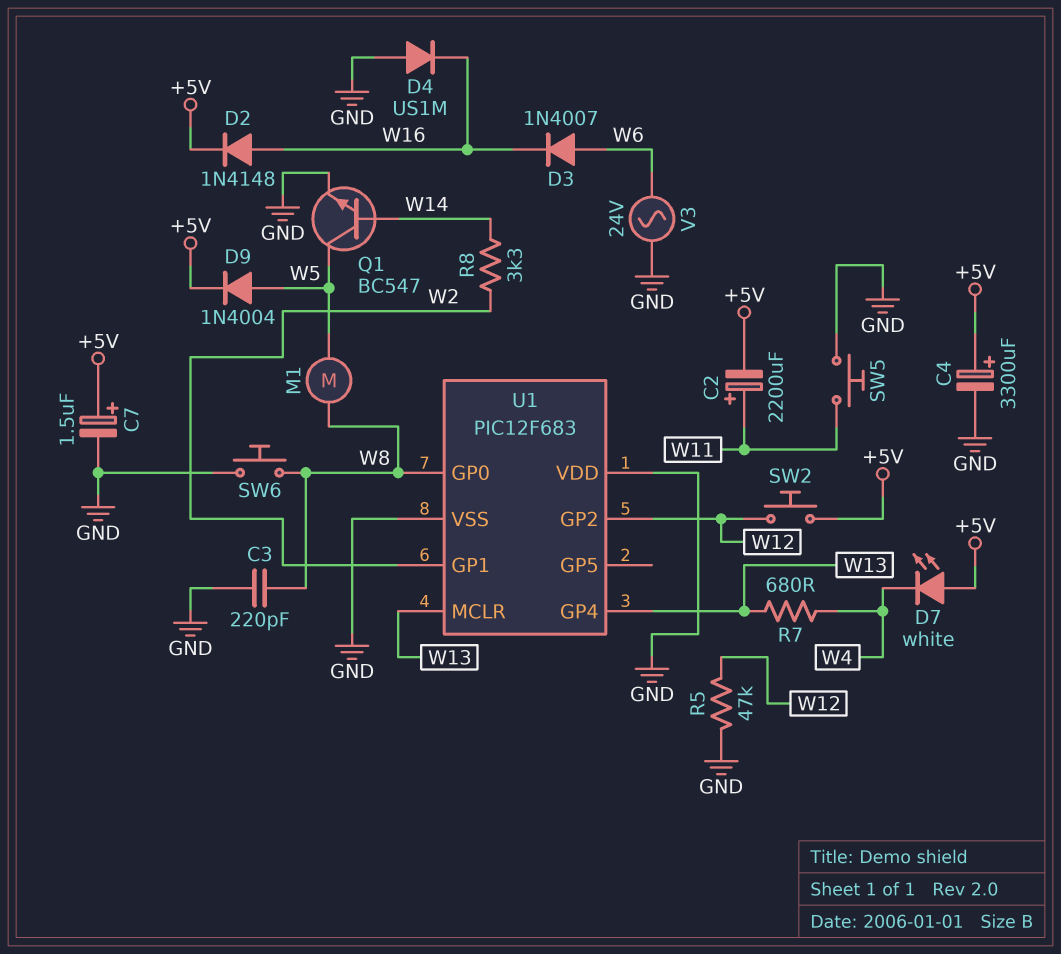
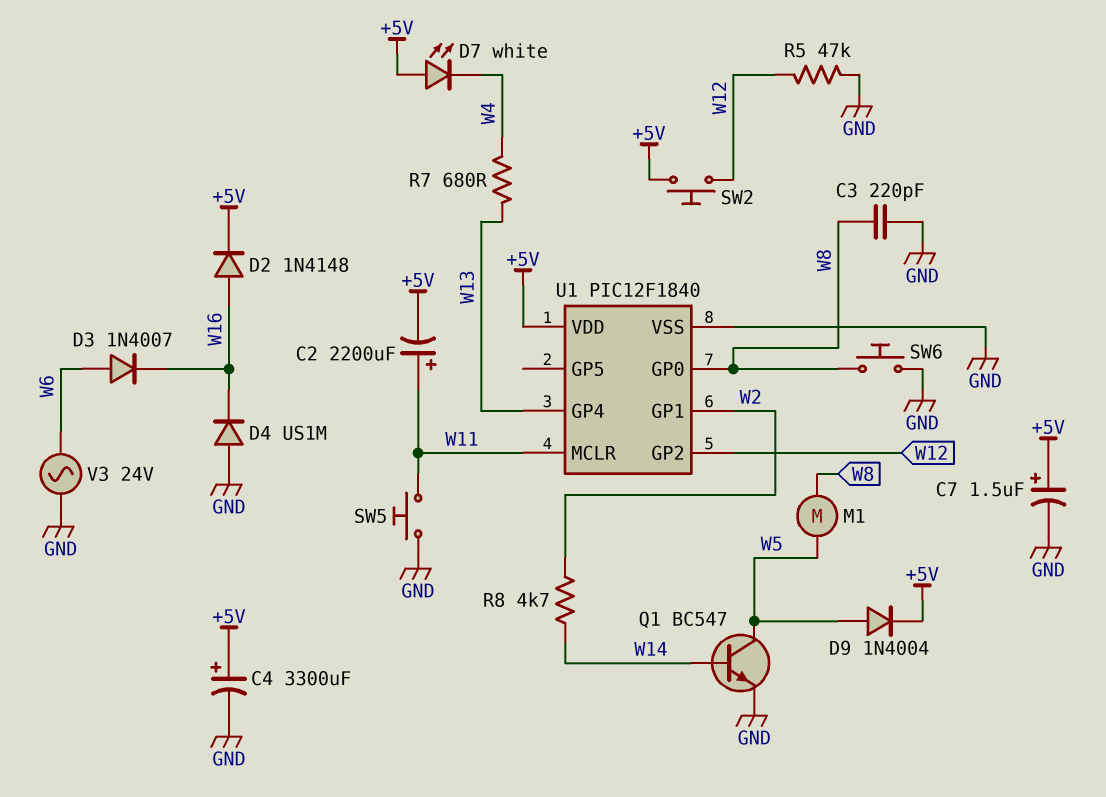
R8: 3.3k (W2, W14) -> 4.7k (W2, W14)
U1: PIC12F683 -> PIC12F1840
U1 pin MCLR: W13 -> W11
U1 pin VDD: GND -> +5V

